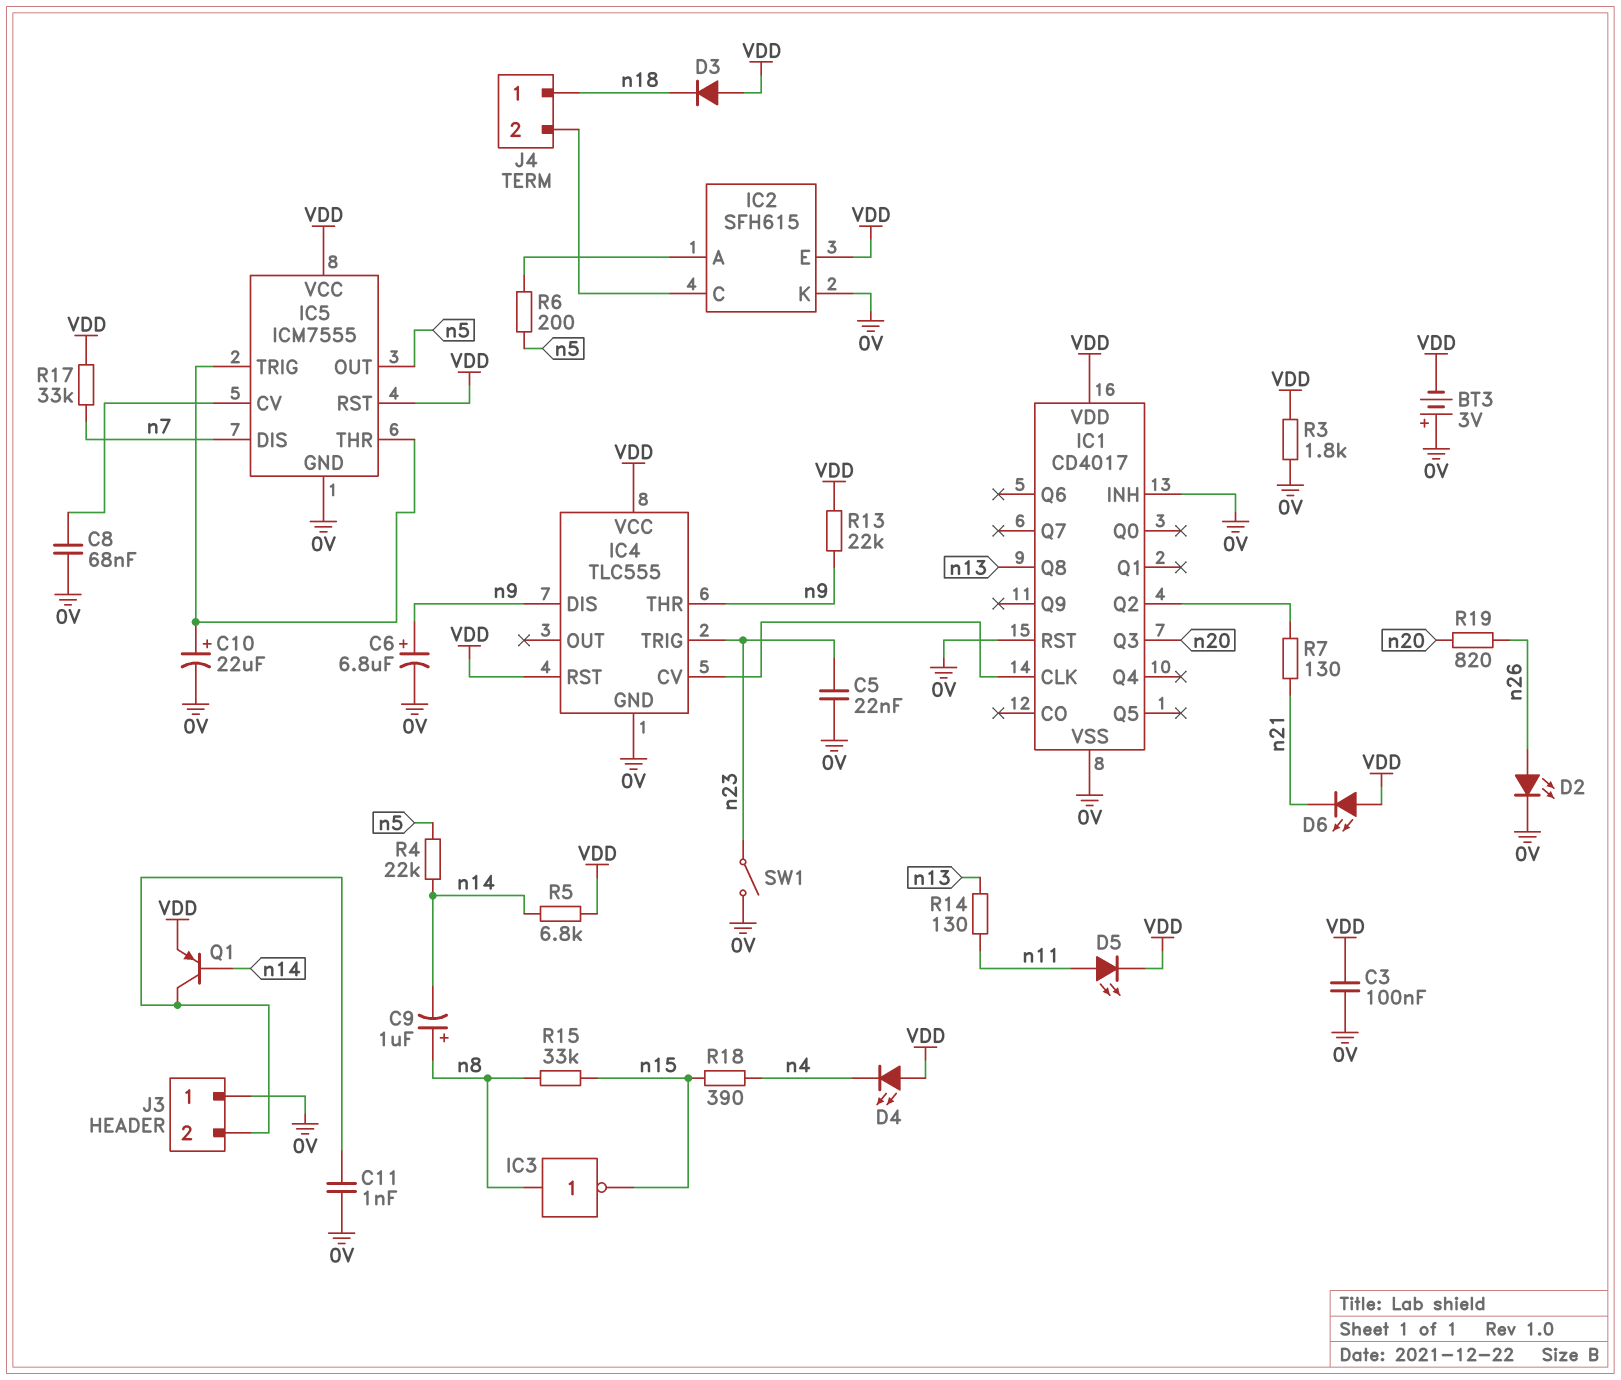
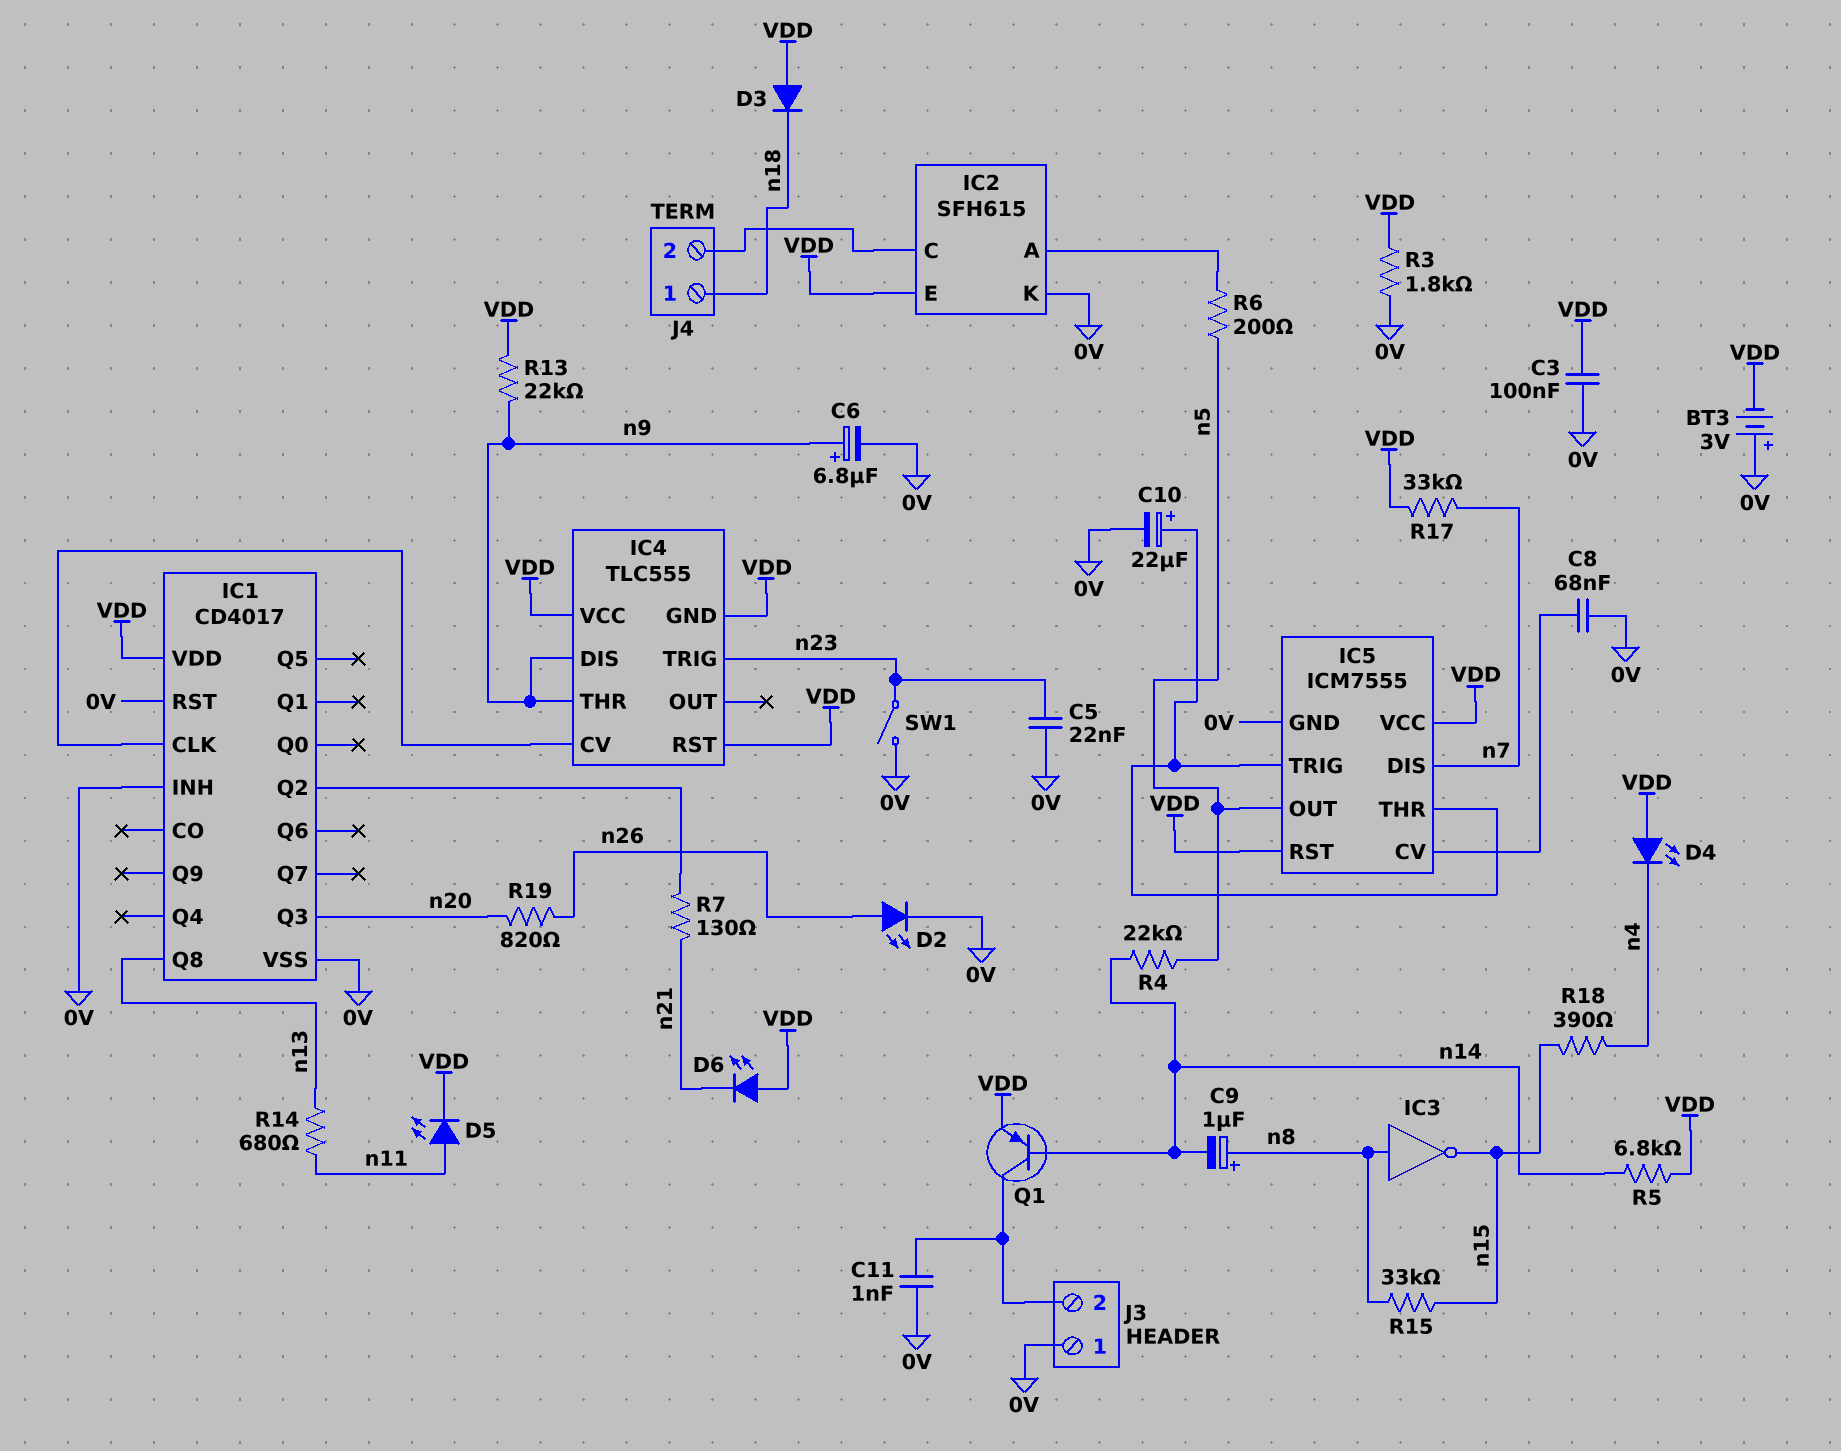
IC4 pin GND: 0V -> VDD
R14: 130 (n11, n13) -> 680 (n11, n13)

